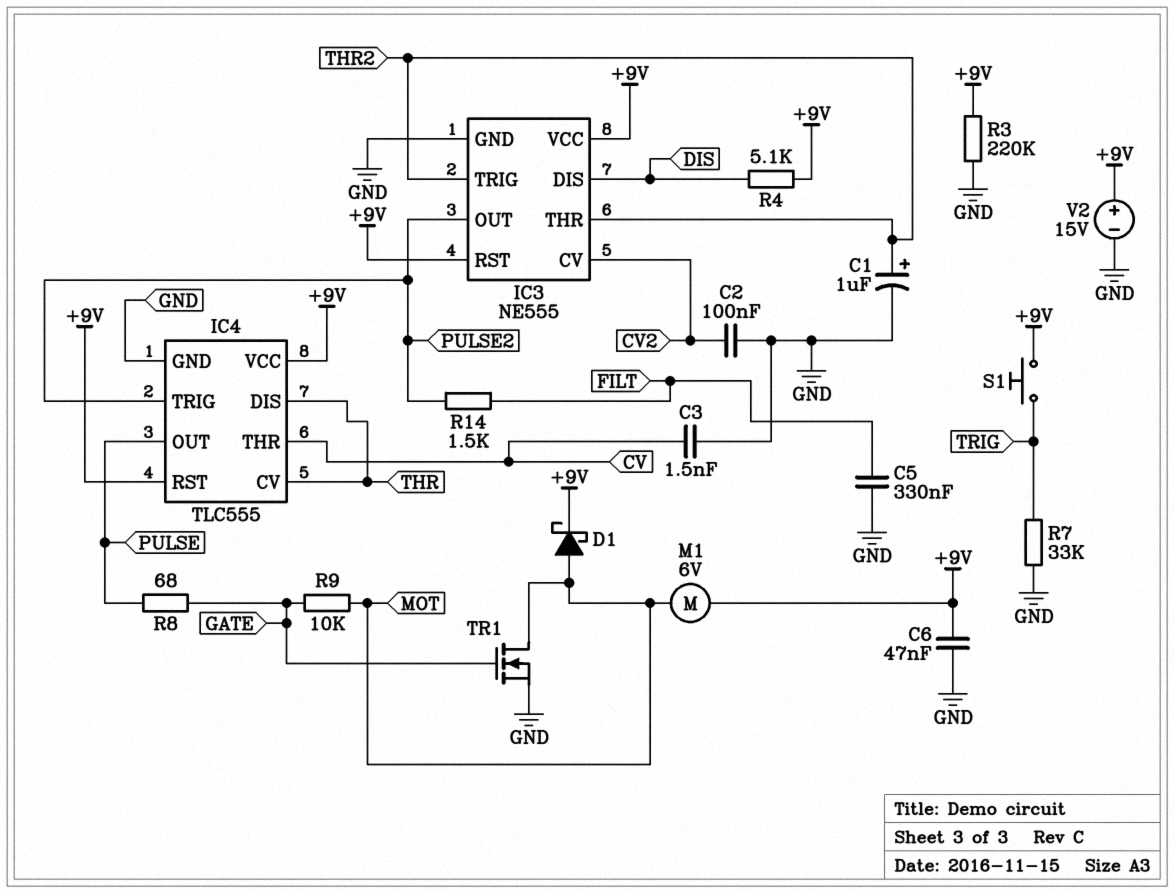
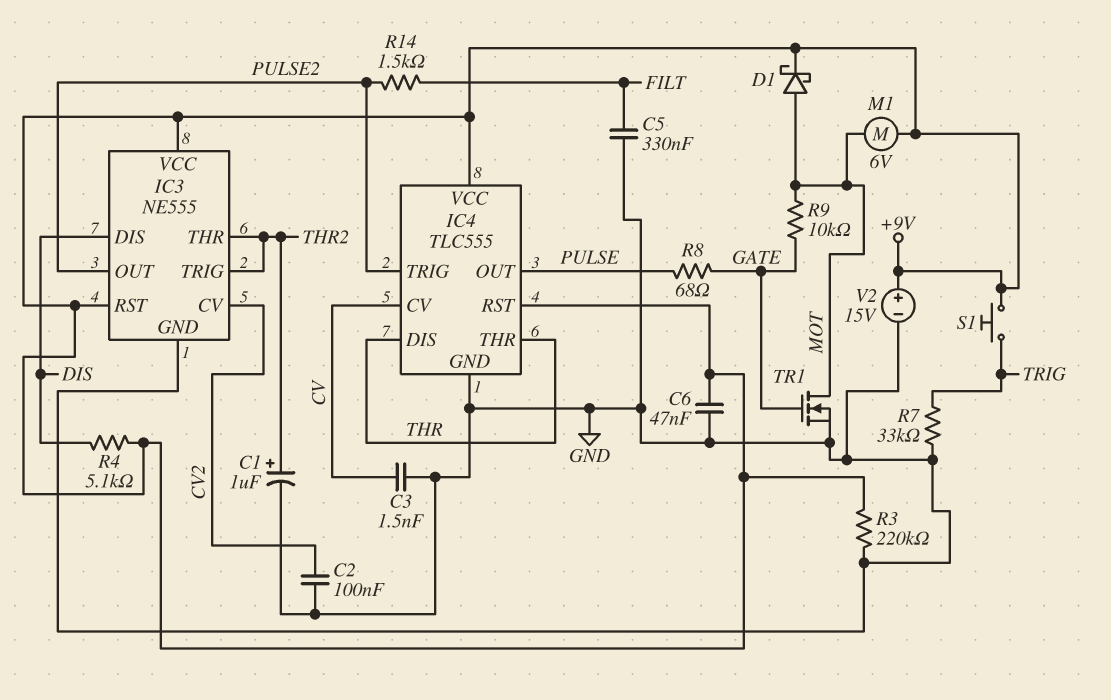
IC4 pin CV: THR -> CV
IC4 pin THR: CV -> THR

